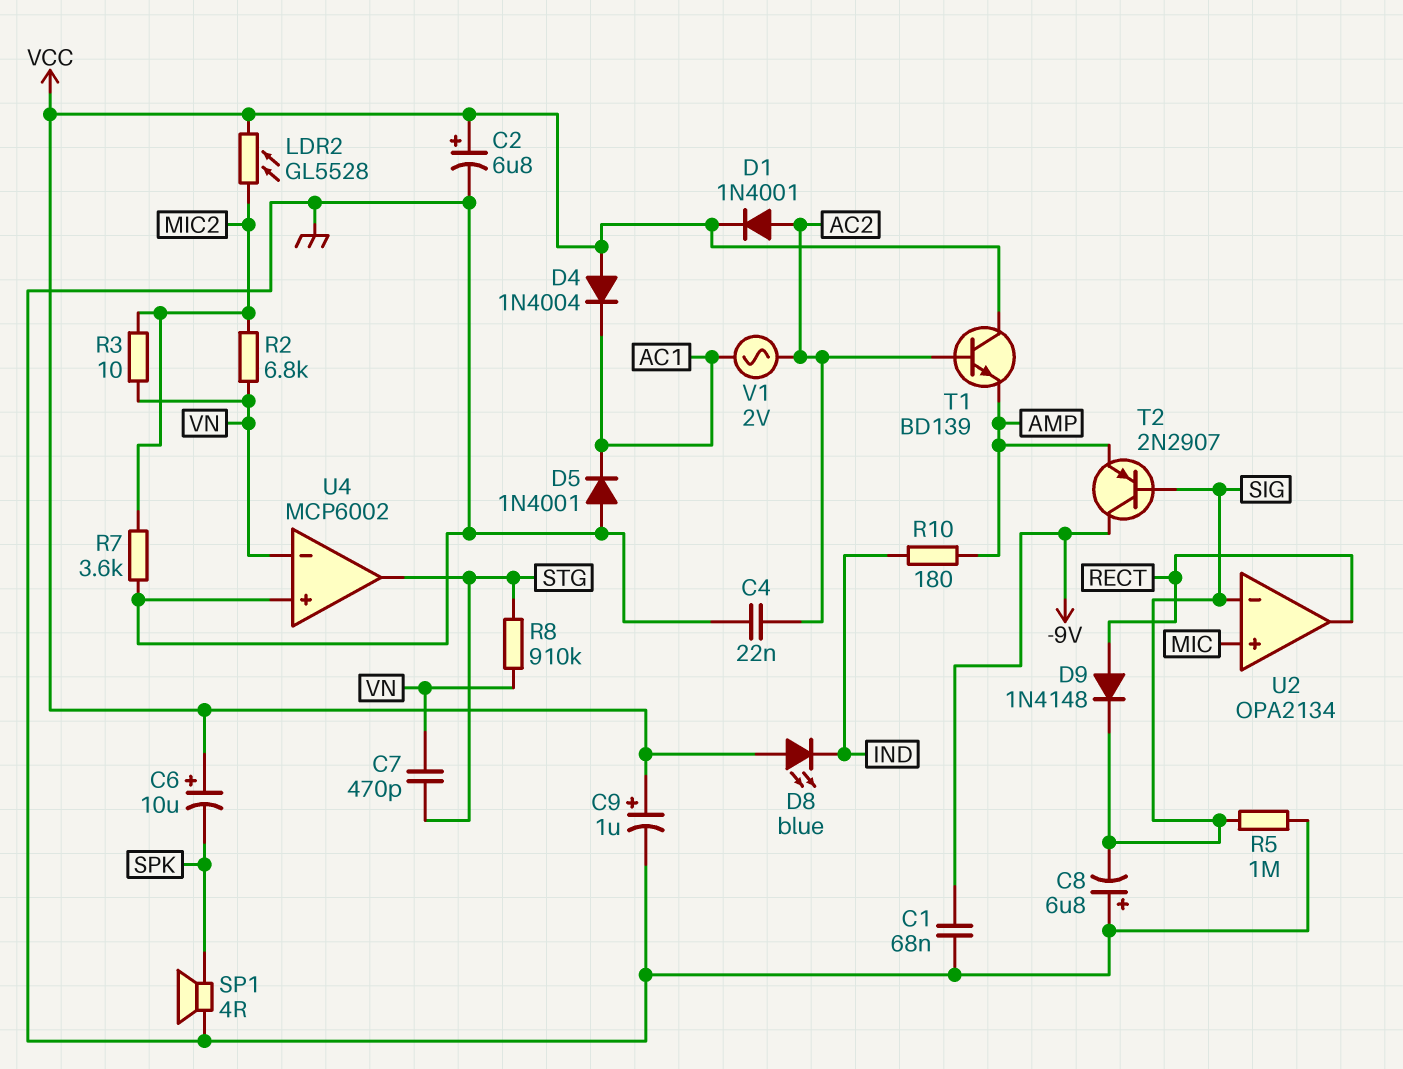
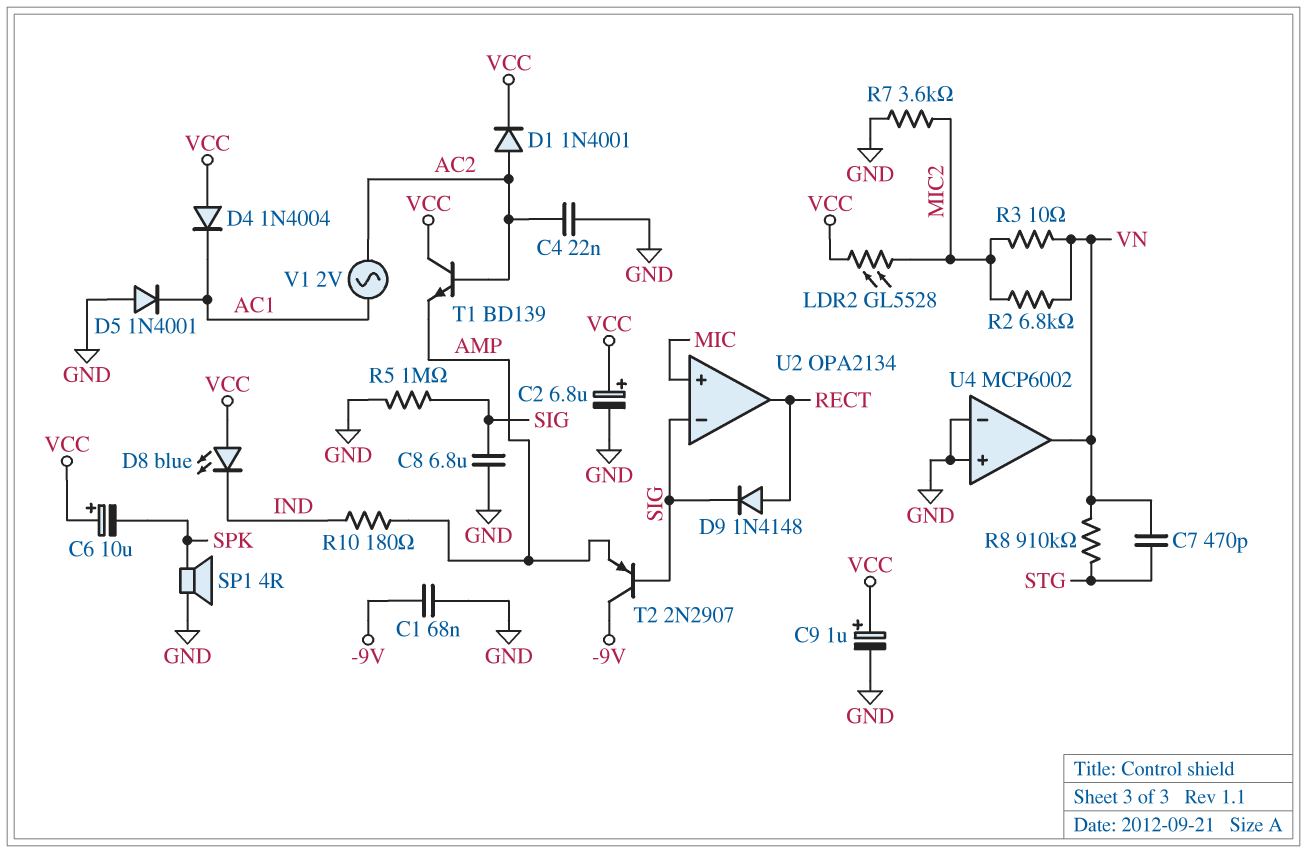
C8: 6.8uF (plus GND, minus SIG) -> 6.8uF (GND, SIG)
U4 pin in-: VN -> GND
U4 pin out: STG -> VN

